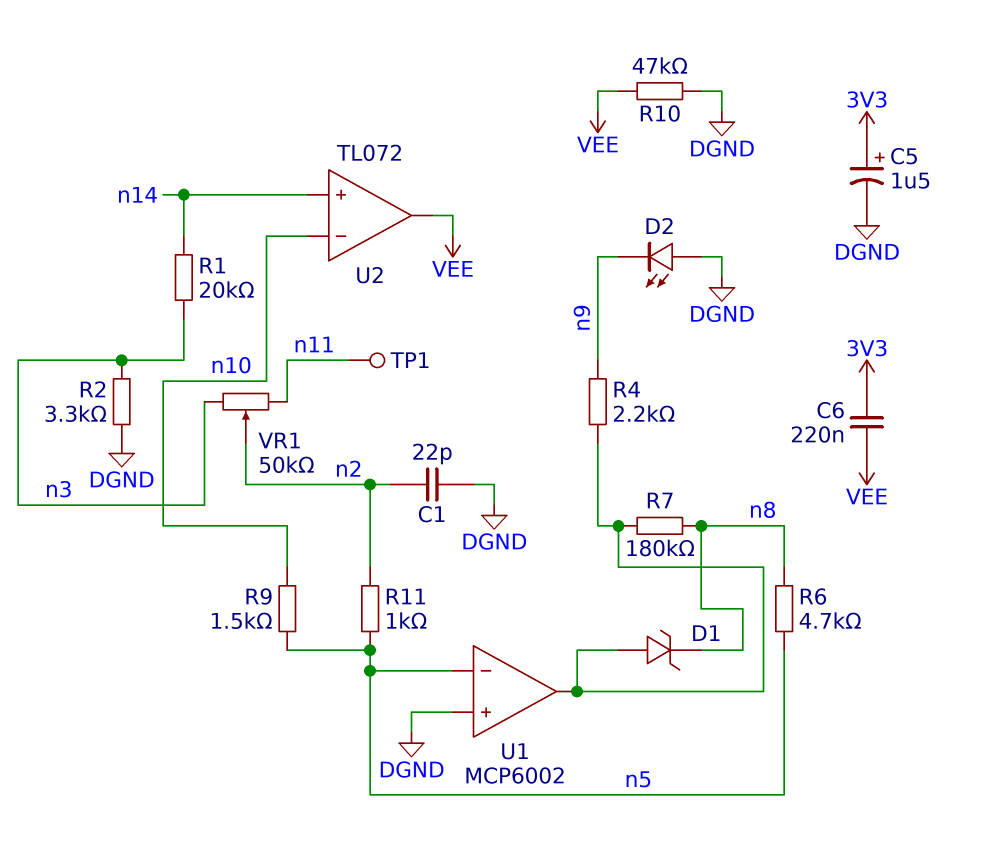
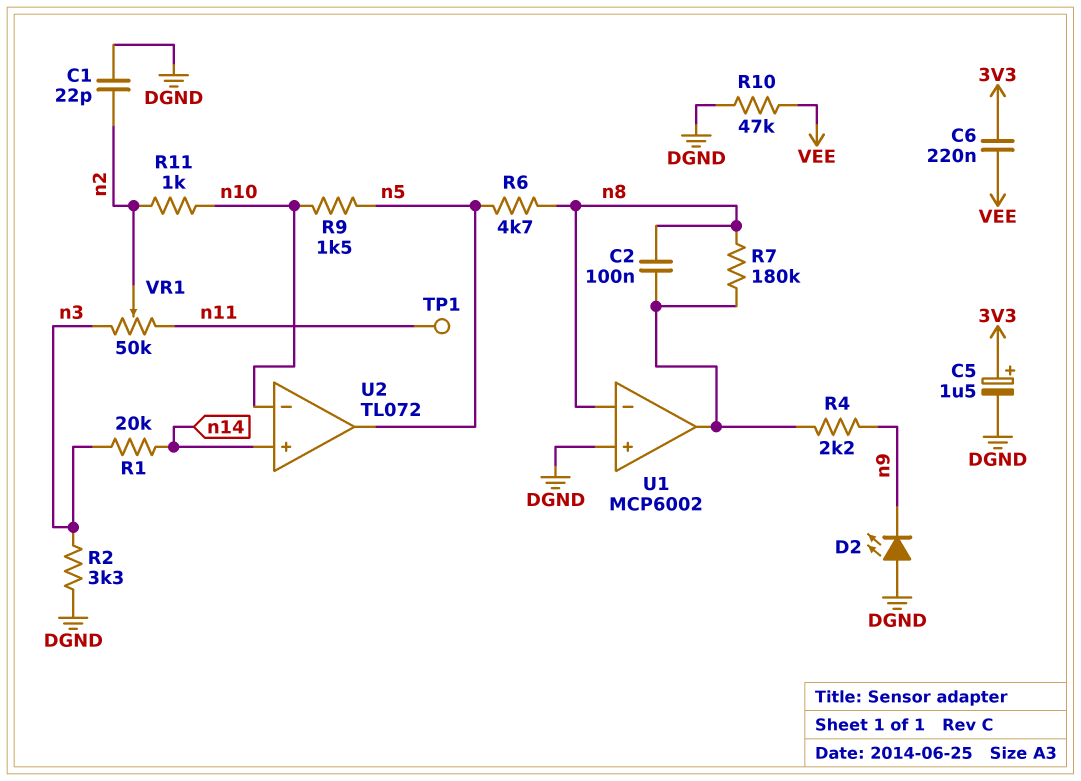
C2: none -> 100nF (U1/out, n8)
D1: zener (A U1/out, K n8) -> none
R11: 1k (n2, n5) -> 1k (n2, n10)
U1 pin in-: n5 -> n8
U2 pin out: VEE -> n5

